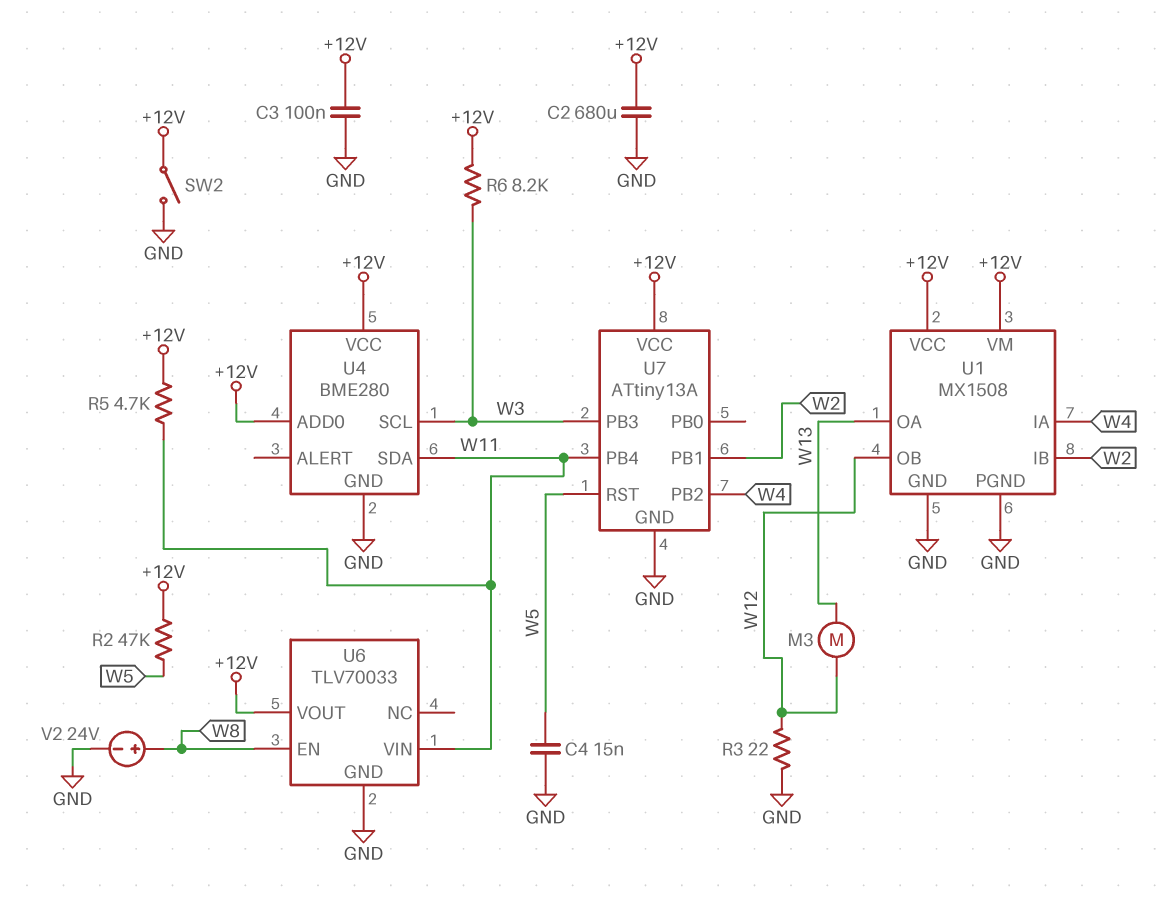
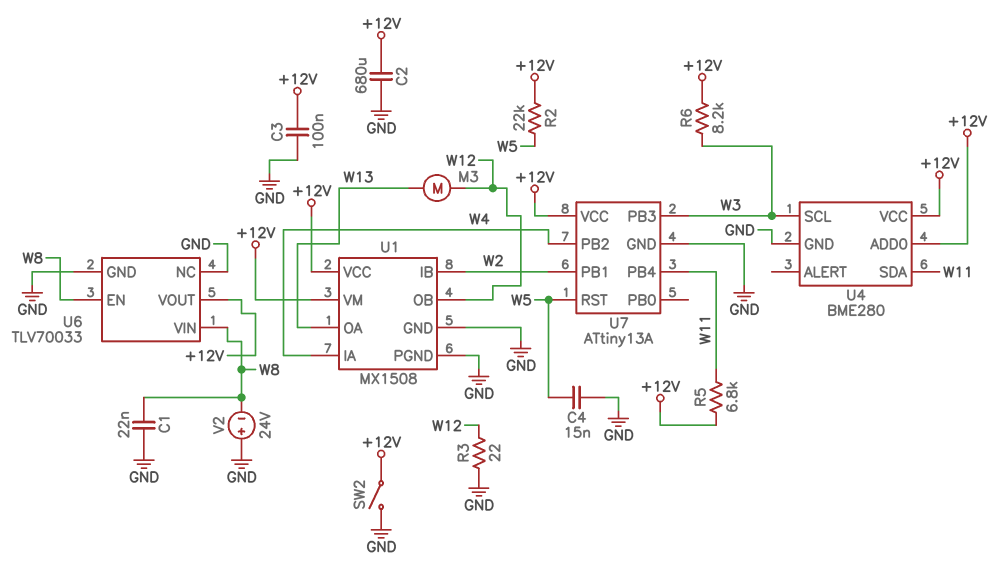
C1: none -> 22nF (GND, W8)
R2: 47k (+12V, W5) -> 22k (+12V, W5)
R5: 4.7k (+12V, W11) -> 6.8k (+12V, W11)
U6 pin NC: none -> GND
U6 pin VIN: W11 -> W8
V2: 24V (plus W8, minus GND) -> 24V (plus GND, minus W8)

